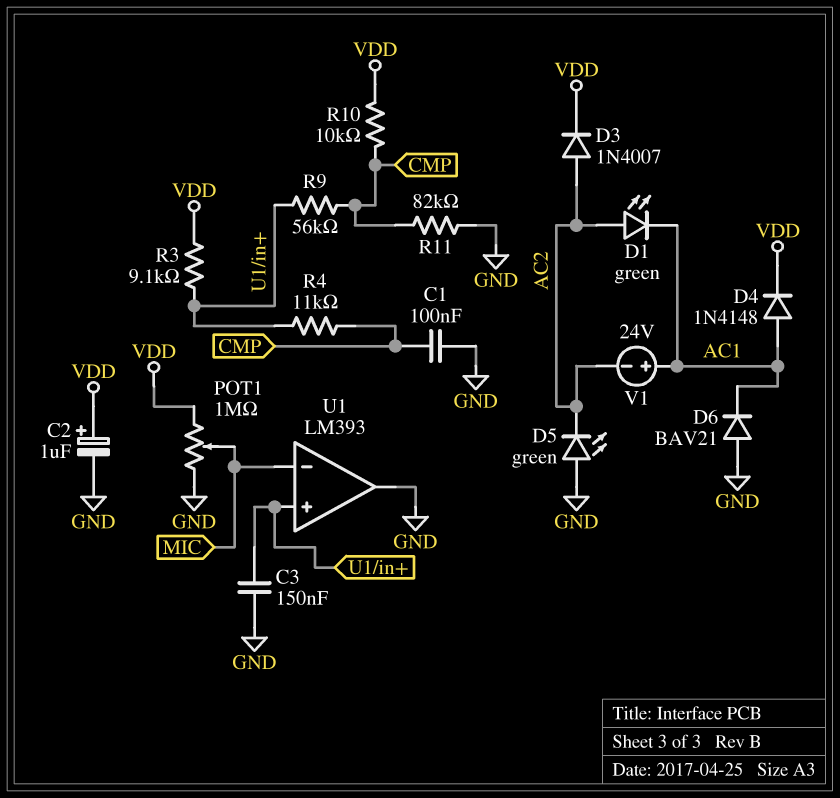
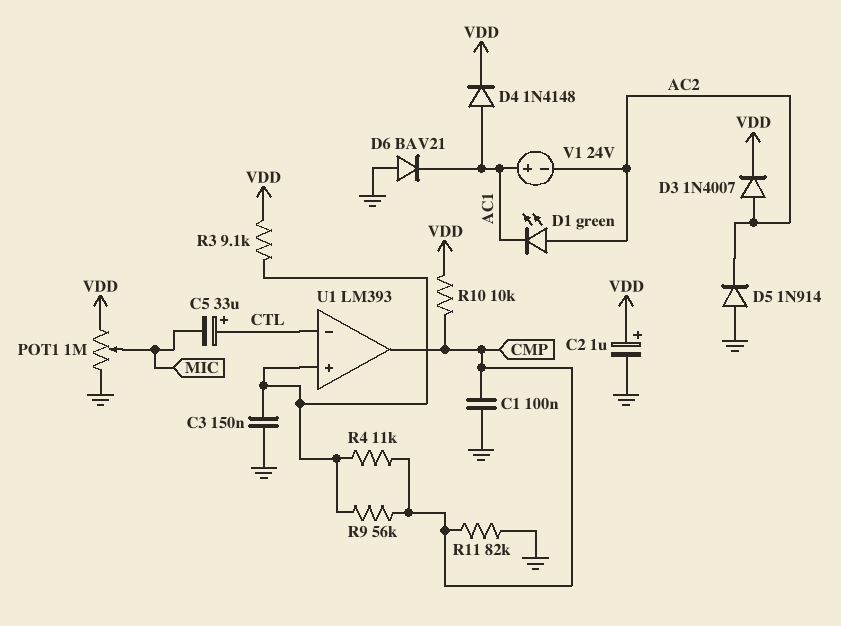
C5: none -> 33uF (plus CTL, minus MIC)
D5: LED green (A GND, K AC2) -> diode 1N914 (A GND, K AC2)
U1 pin in-: MIC -> CTL
U1 pin out: GND -> CMP

